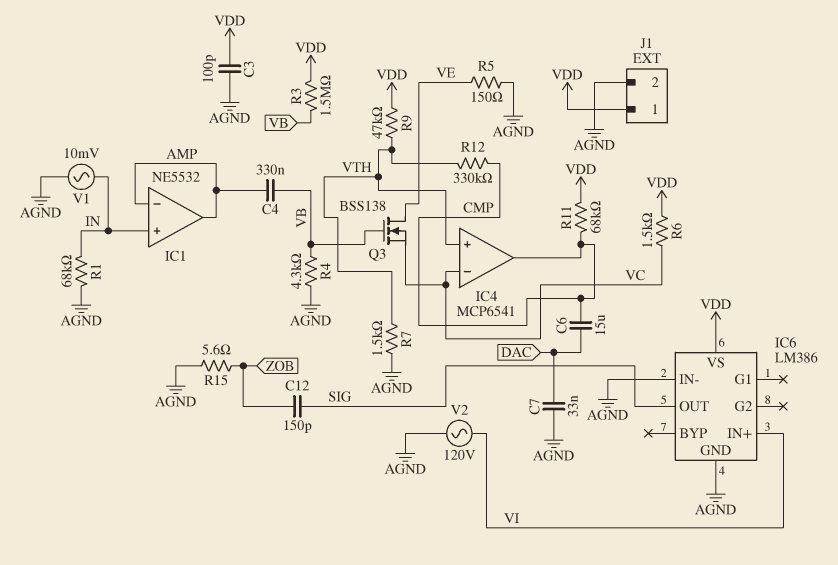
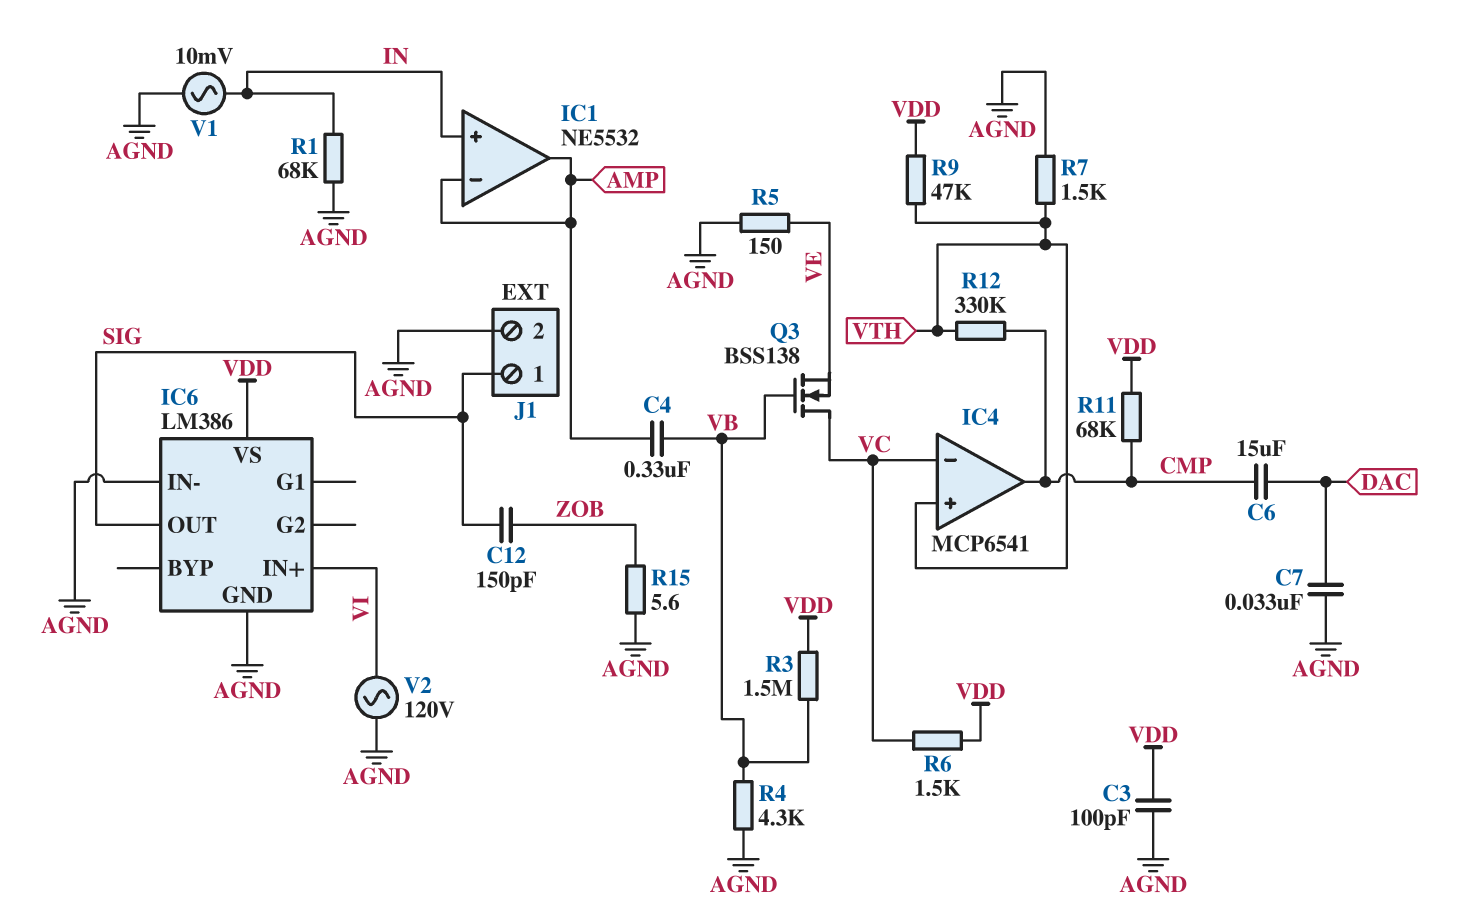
J1 pin 1: VDD -> SIG
Q3: NMOS BSS138 (G VB, D VE, S VC) -> NMOS BSS138 (G VB, D VC, S VE)

